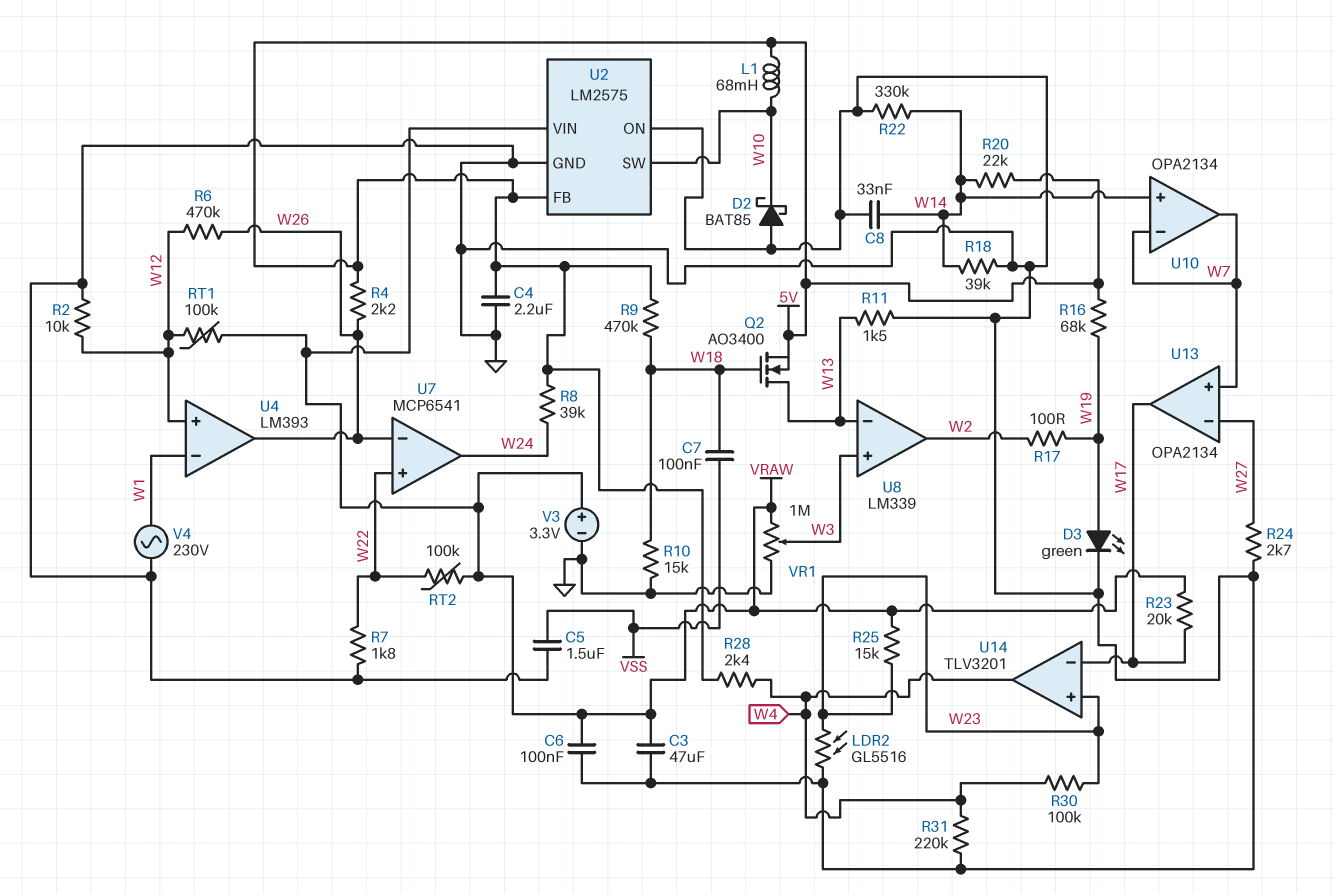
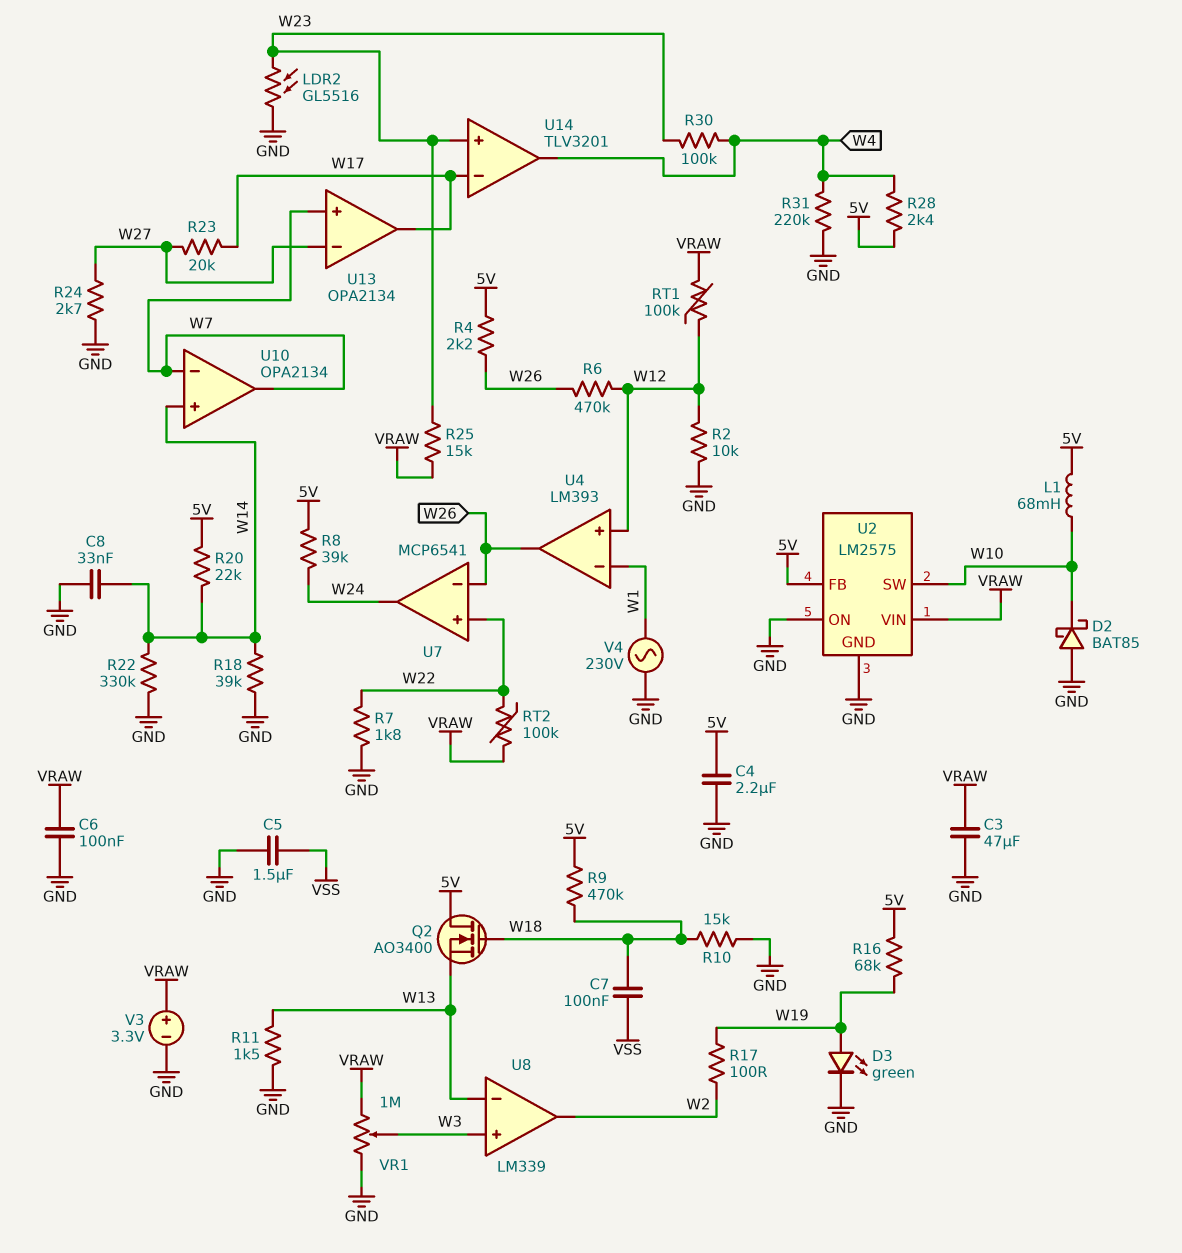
Q2: NMOS AO3400 (G W18, D W13, S 5V) -> NMOS AO3400 (G W18, D 5V, S W13)
R23: 20k (VRAW, W17) -> 20k (W17, W27)

